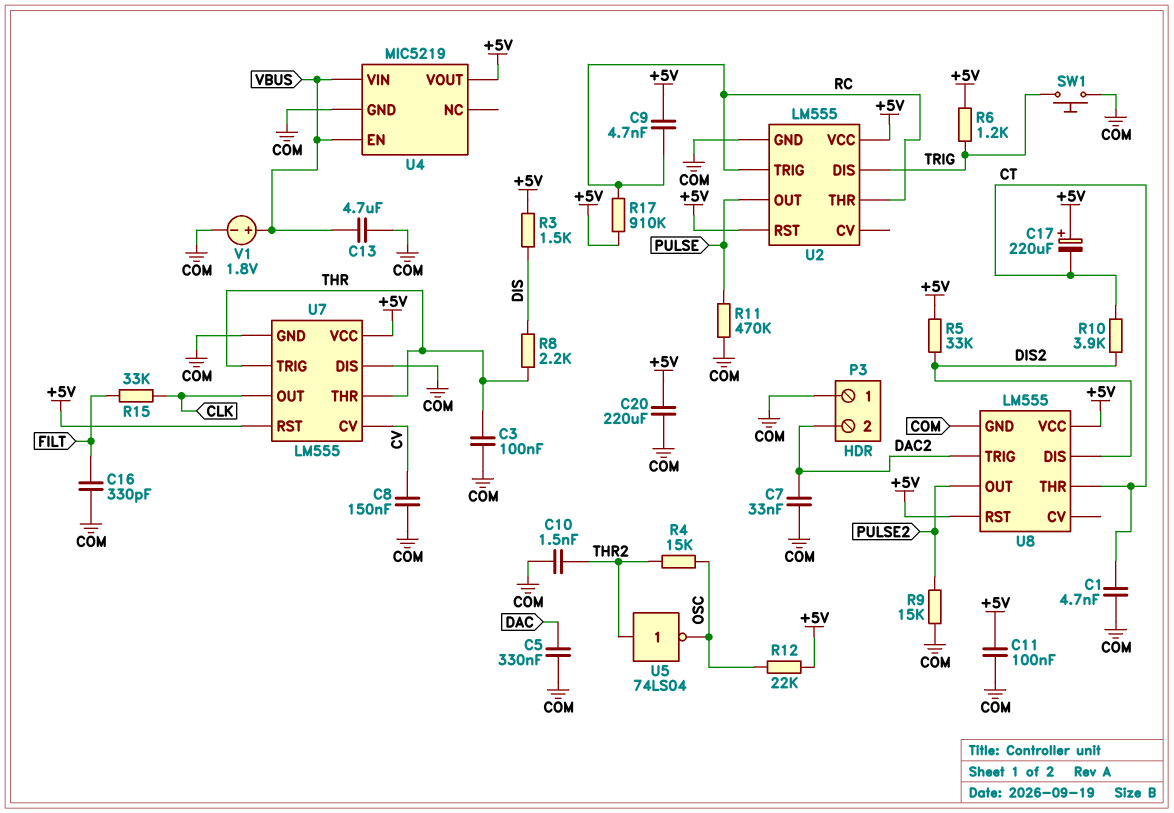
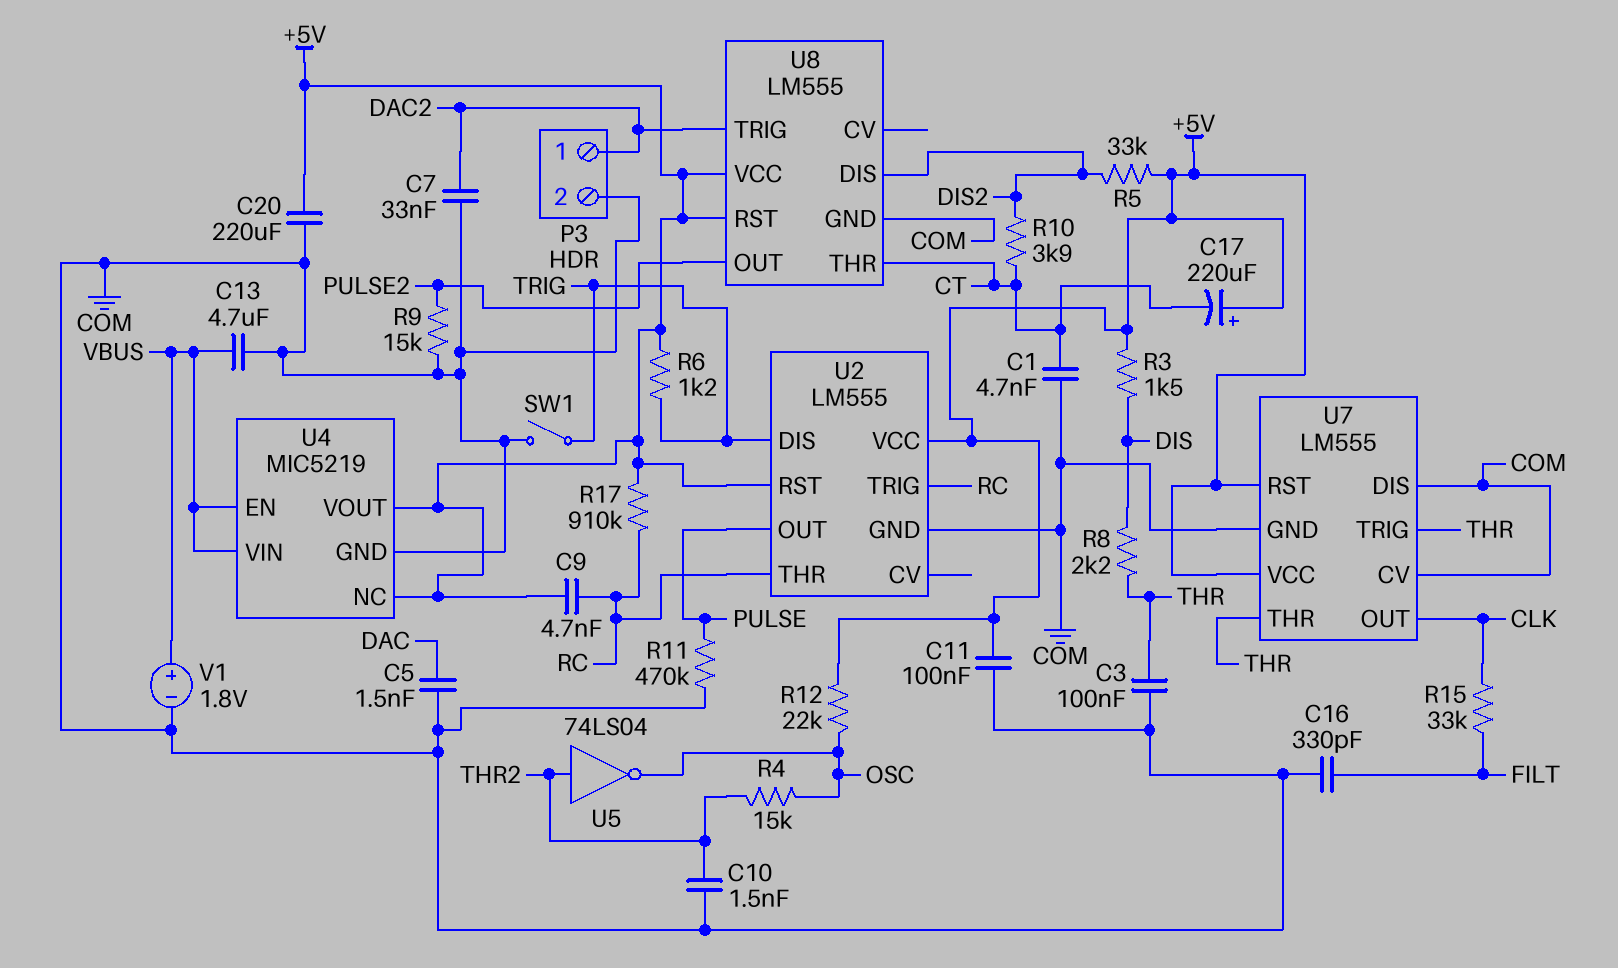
C5: 330nF (COM, DAC) -> 1.5nF (COM, DAC)
C8: 150nF (COM, CV) -> none
P3 pin 1: COM -> DAC2
P3 pin 2: DAC2 -> COM
SW1: button (COM, TRIG) -> switch (COM, TRIG)
U4 pin NC: none -> +5V
U7 pin CV: CV -> COM

